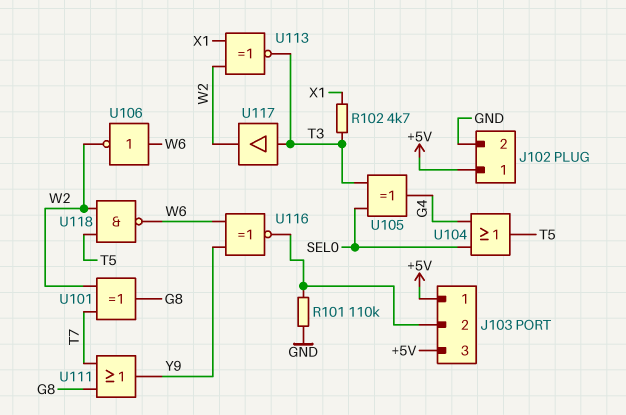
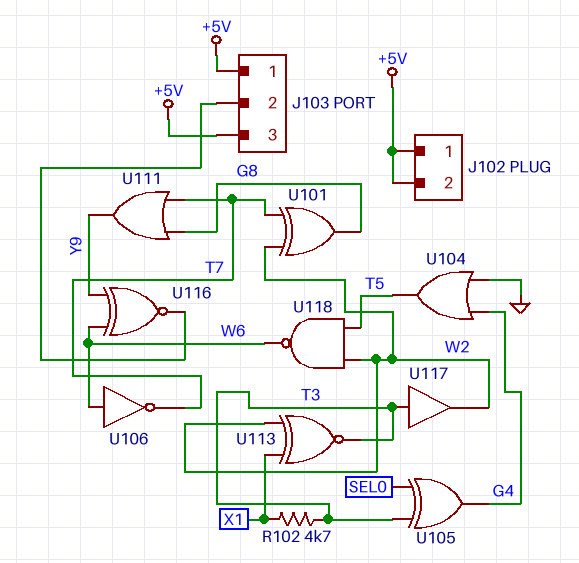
J102 pin 2: GND -> +5V
R101: 110k (GND, J103/2) -> none
U104: OR (in G4, in SEL0, out T5) -> OR (in G4, in GND, out T5)
U106: NOT (in W6, out W2) -> NOT (in W6, out T7)

